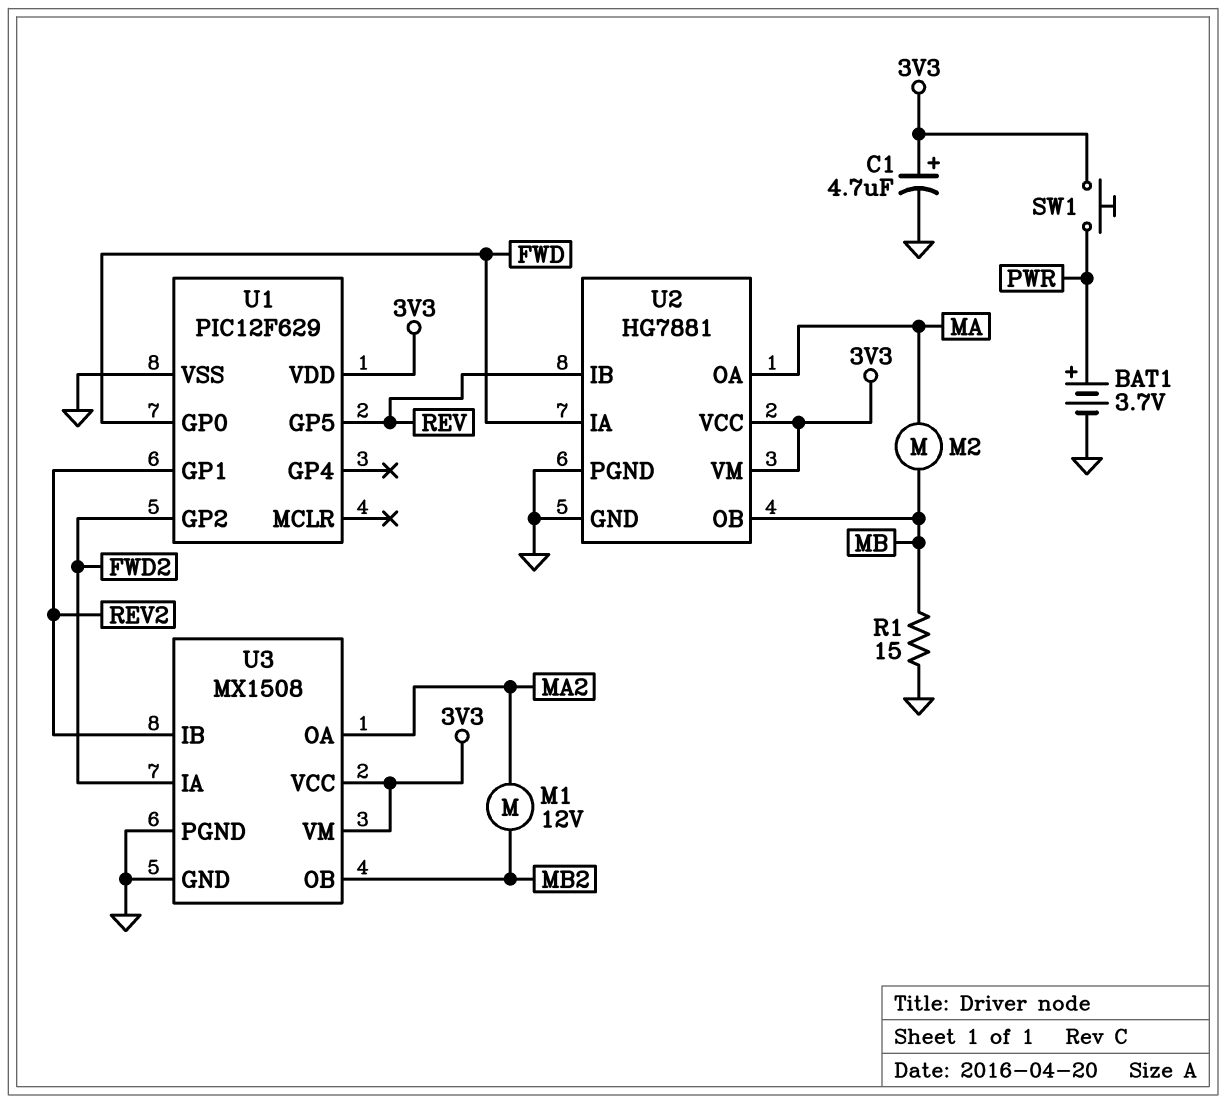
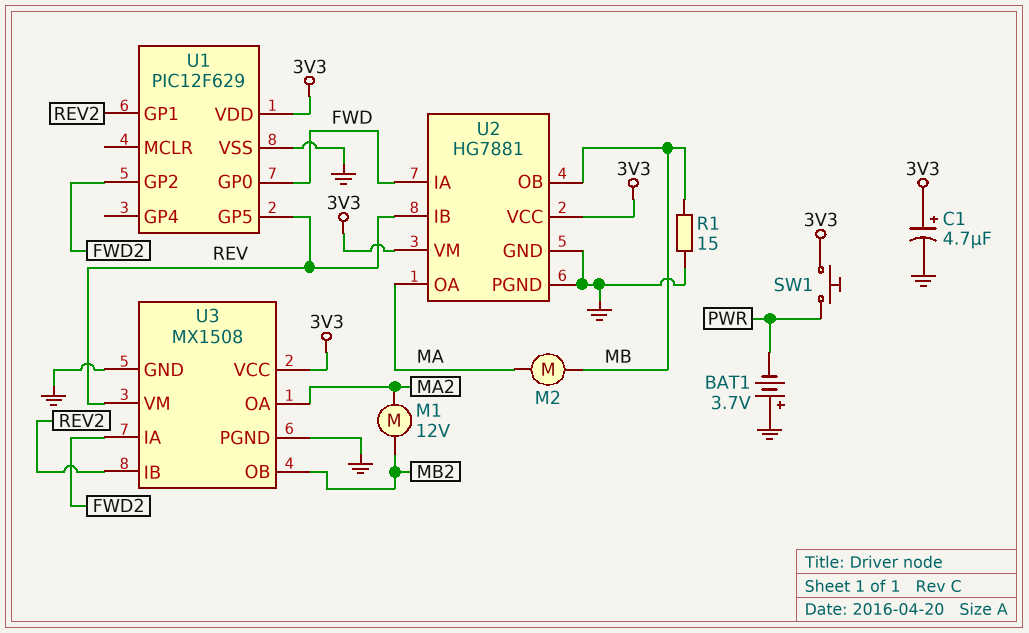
BAT1: 3.7V (plus PWR, minus GND) -> 3.7V (plus GND, minus PWR)
U3 pin VM: 3V3 -> REV

